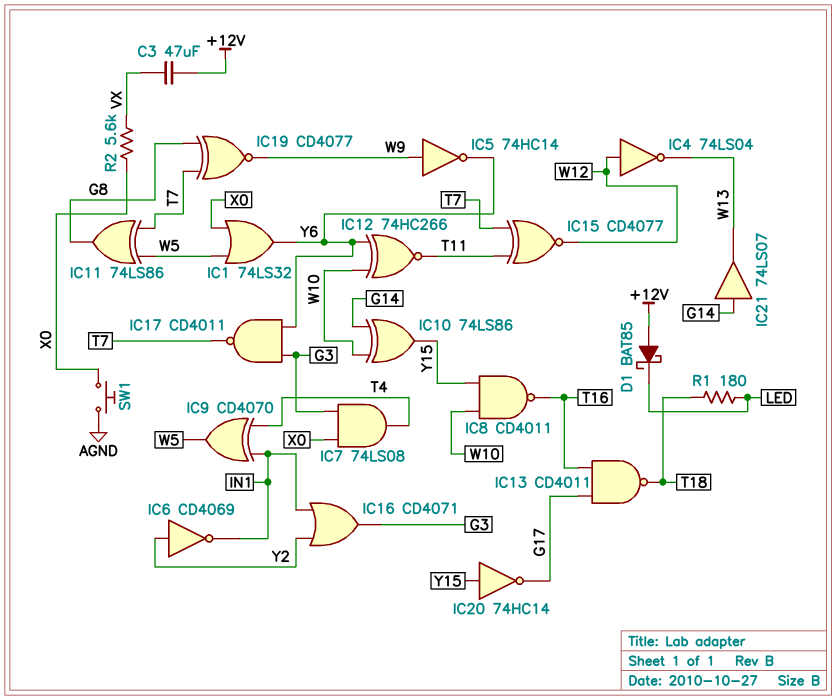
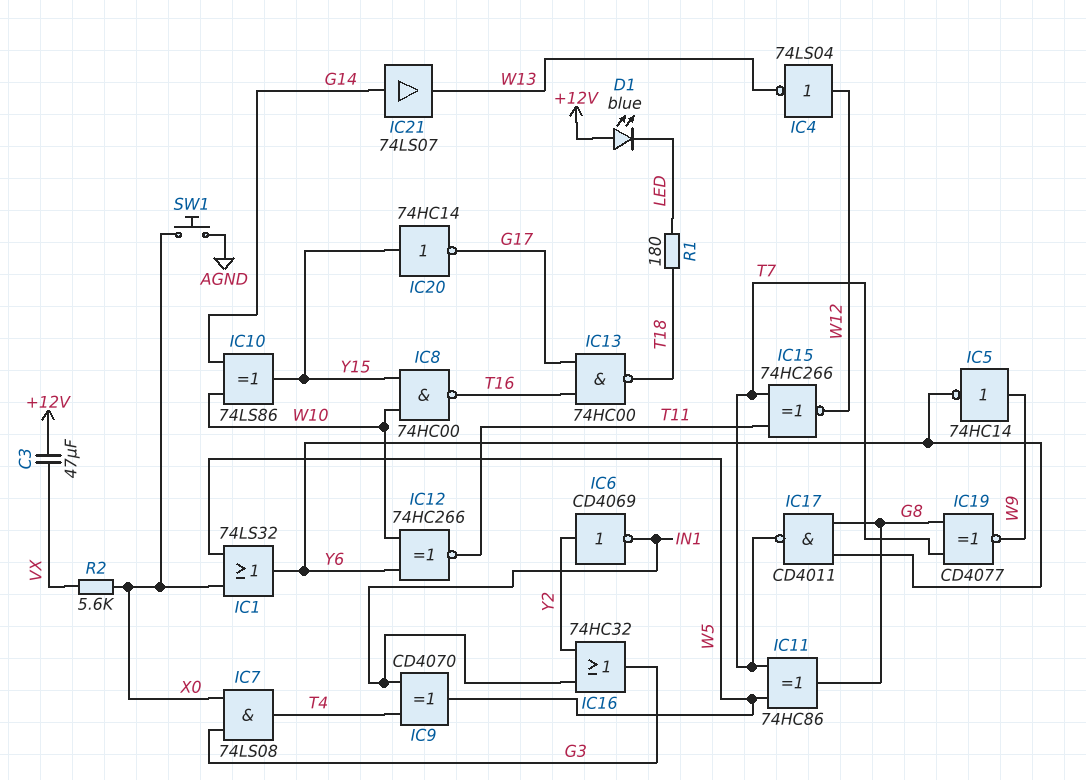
D1: schottky BAT85 (A +12V, K LED) -> LED blue (A +12V, K LED)
IC8: NAND CD4011 (in W10, in Y15, out T16) -> NAND 74HC00 (in W10, in Y15, out T16)
IC11: XOR 74LS86 (in T7, in W5, out G8) -> XOR 74HC86 (in T7, in W5, out G8)
IC13: NAND CD4011 (in G17, in T16, out T18) -> NAND 74HC00 (in G17, in T16, out T18)
IC15: XNOR CD4077 (in T7, in T11, out W12) -> XNOR 74HC266 (in T7, in T11, out W12)
IC16: OR CD4071 (in IN1, in Y2, out G3) -> OR 74HC32 (in IN1, in Y2, out G3)
IC17: NAND CD4011 (in G3, in Y6, out T7) -> NAND CD4011 (in G8, in Y6, out T7)

